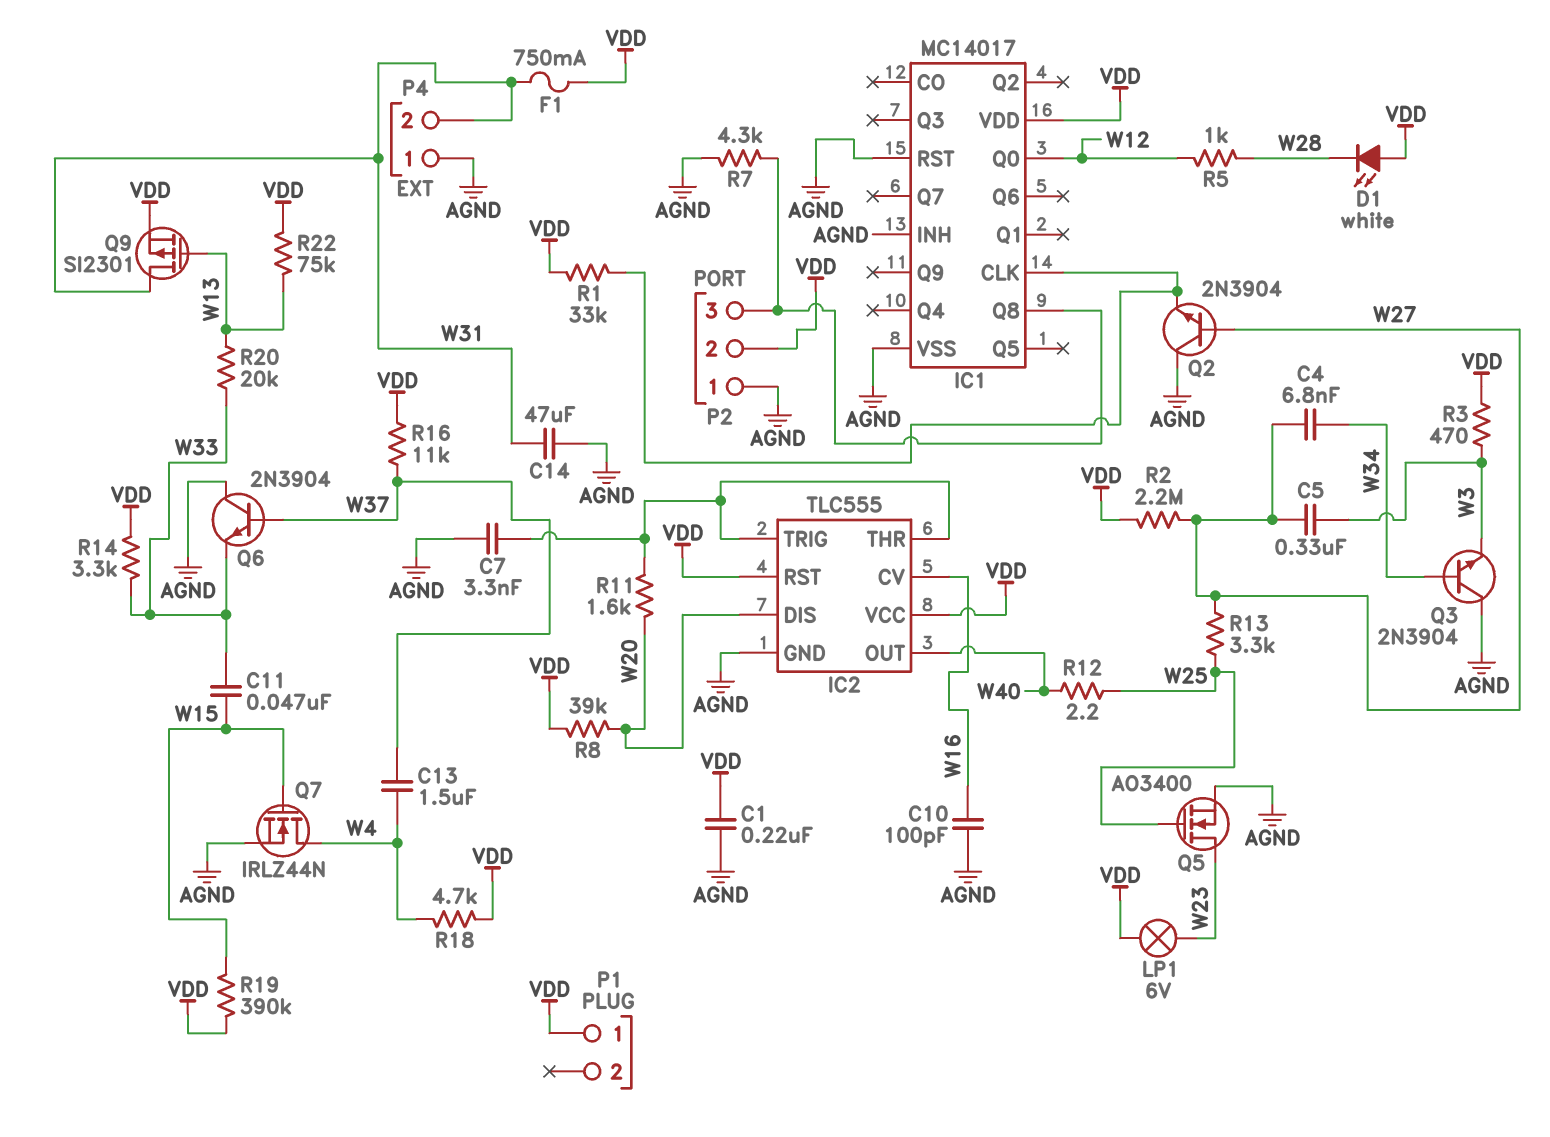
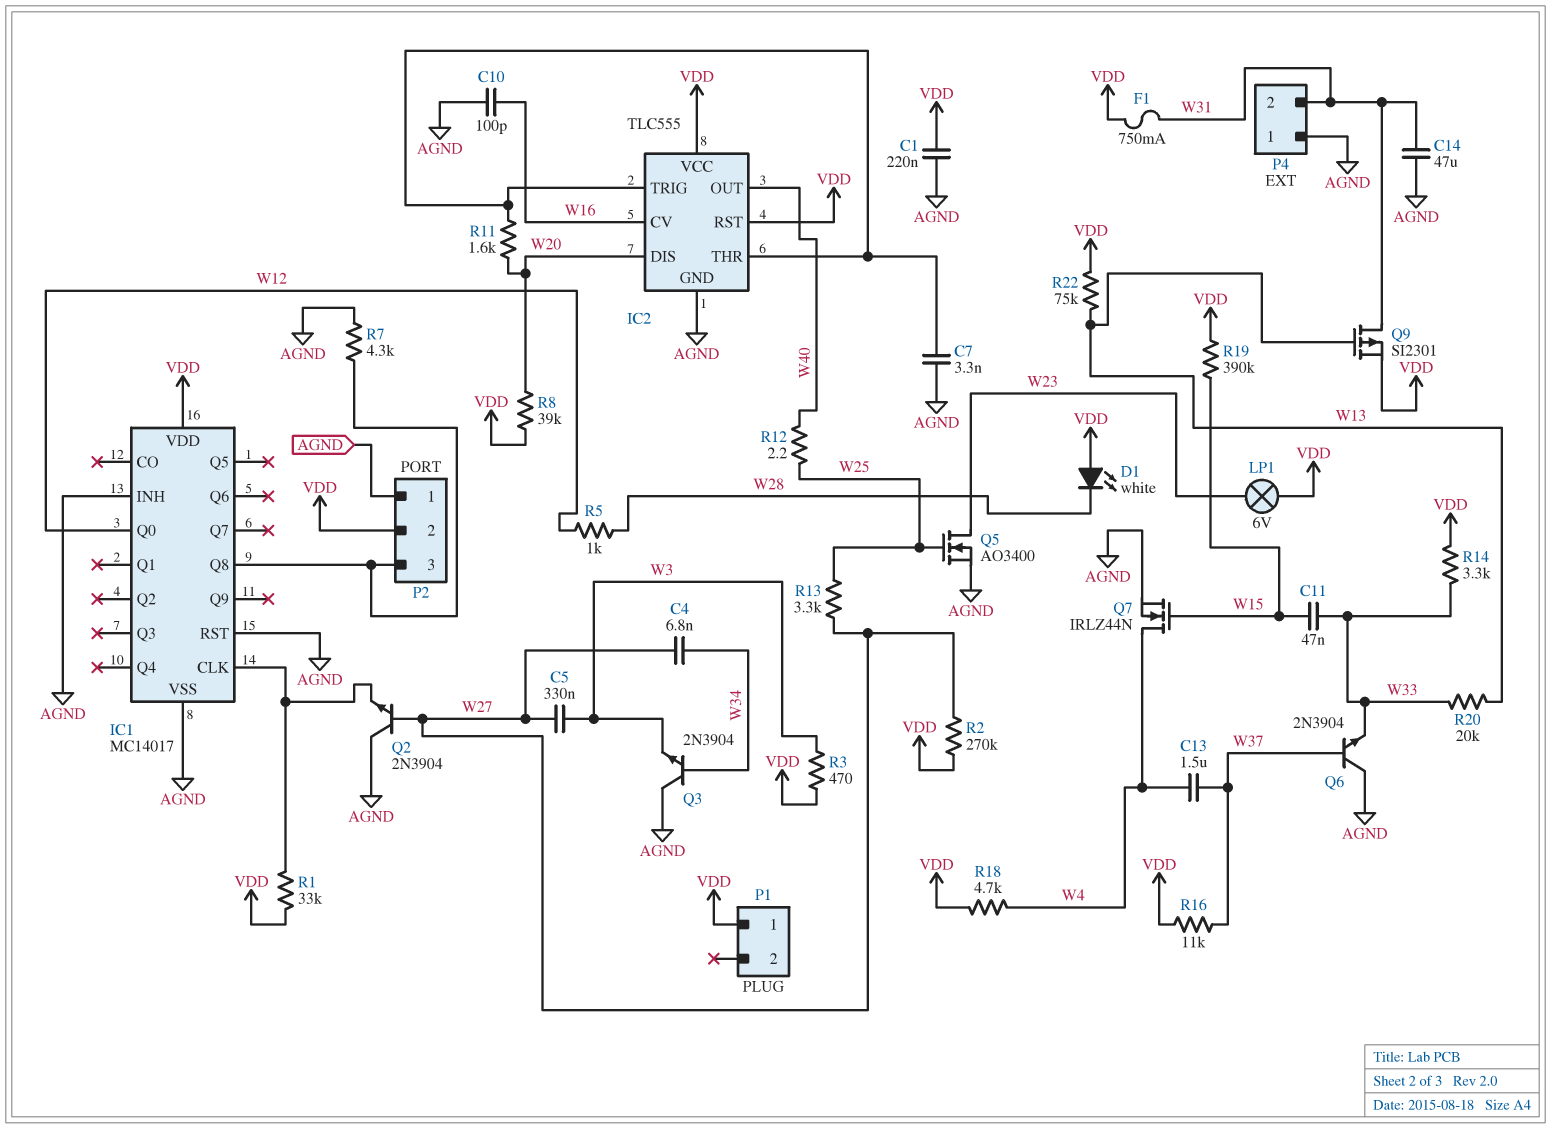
R2: 2.2M (VDD, W27) -> 270k (VDD, W27)

